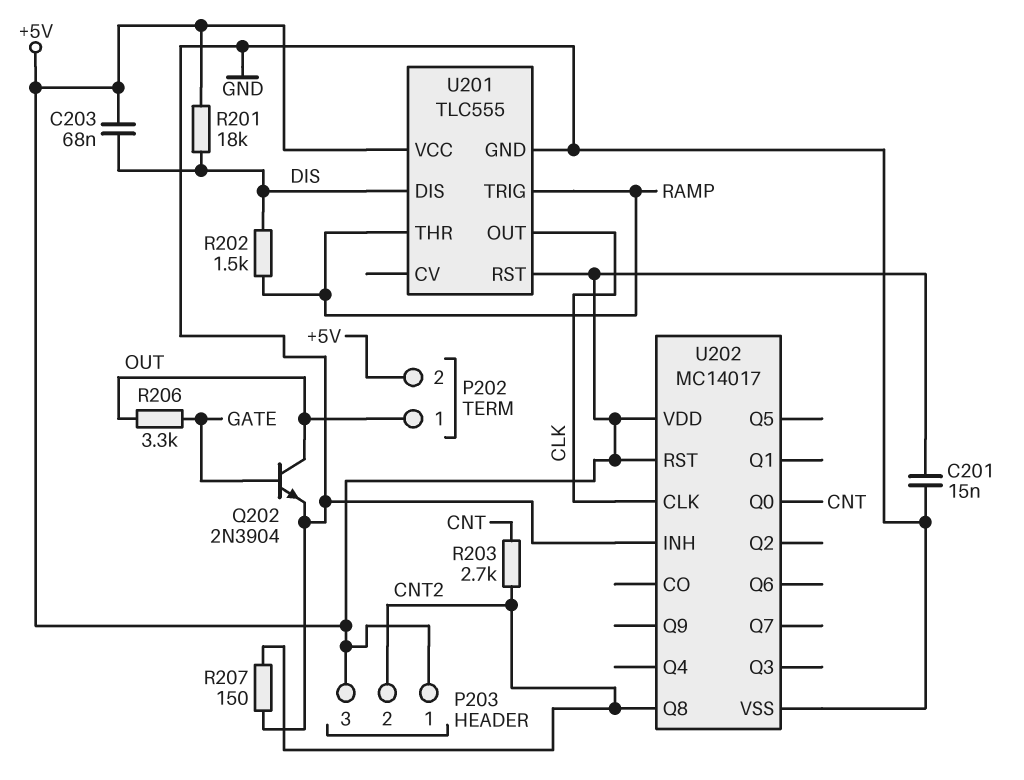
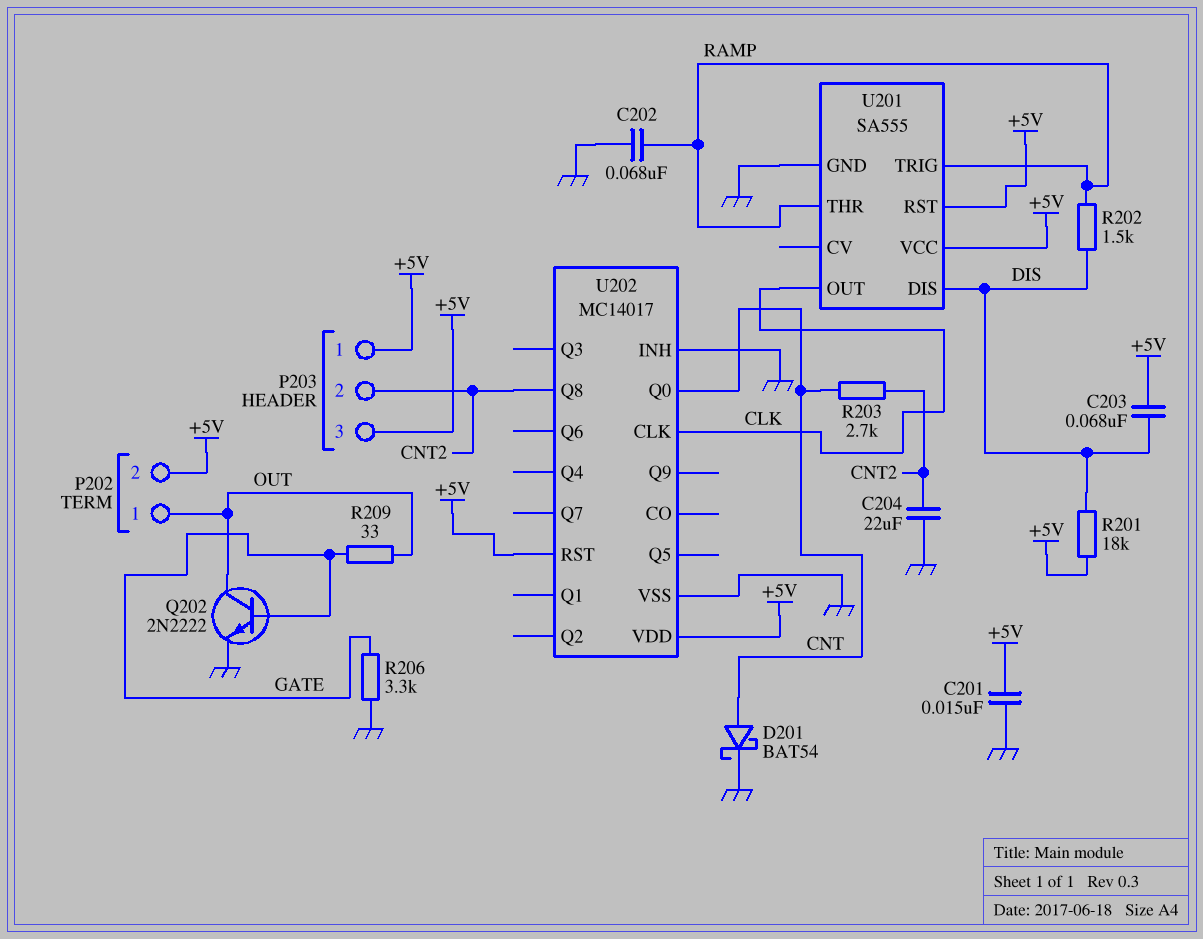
C202: none -> 68nF (GND, RAMP)
C204: none -> 22uF (CNT2, GND)
D201: none -> schottky BAT54 (A CNT, K GND)
Q202: NPN 2N3904 (B GATE, C OUT, E GND) -> NPN 2N2222 (B GATE, C OUT, E GND)
R206: 3.3k (GATE, OUT) -> 3.3k (GATE, GND)
R207: 150 (CNT2, GND) -> none
R209: none -> 33 (GATE, OUT)
U201: TLC555 -> SA555

